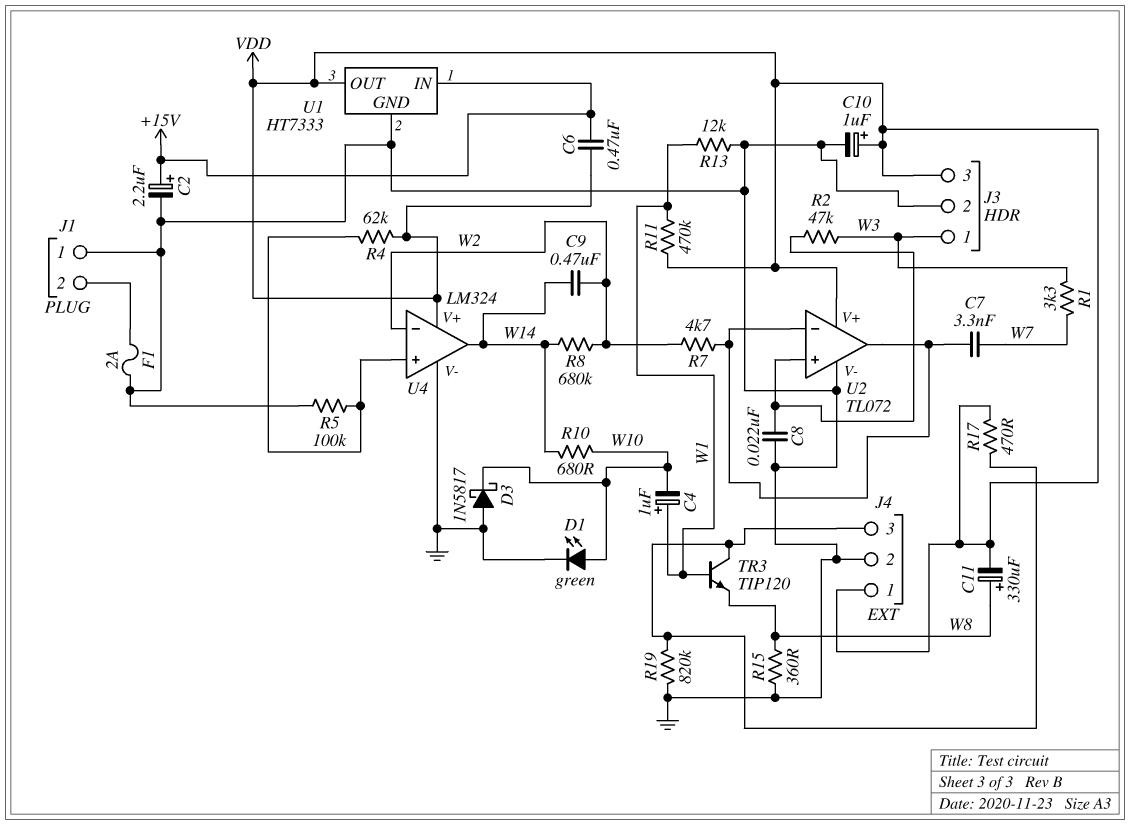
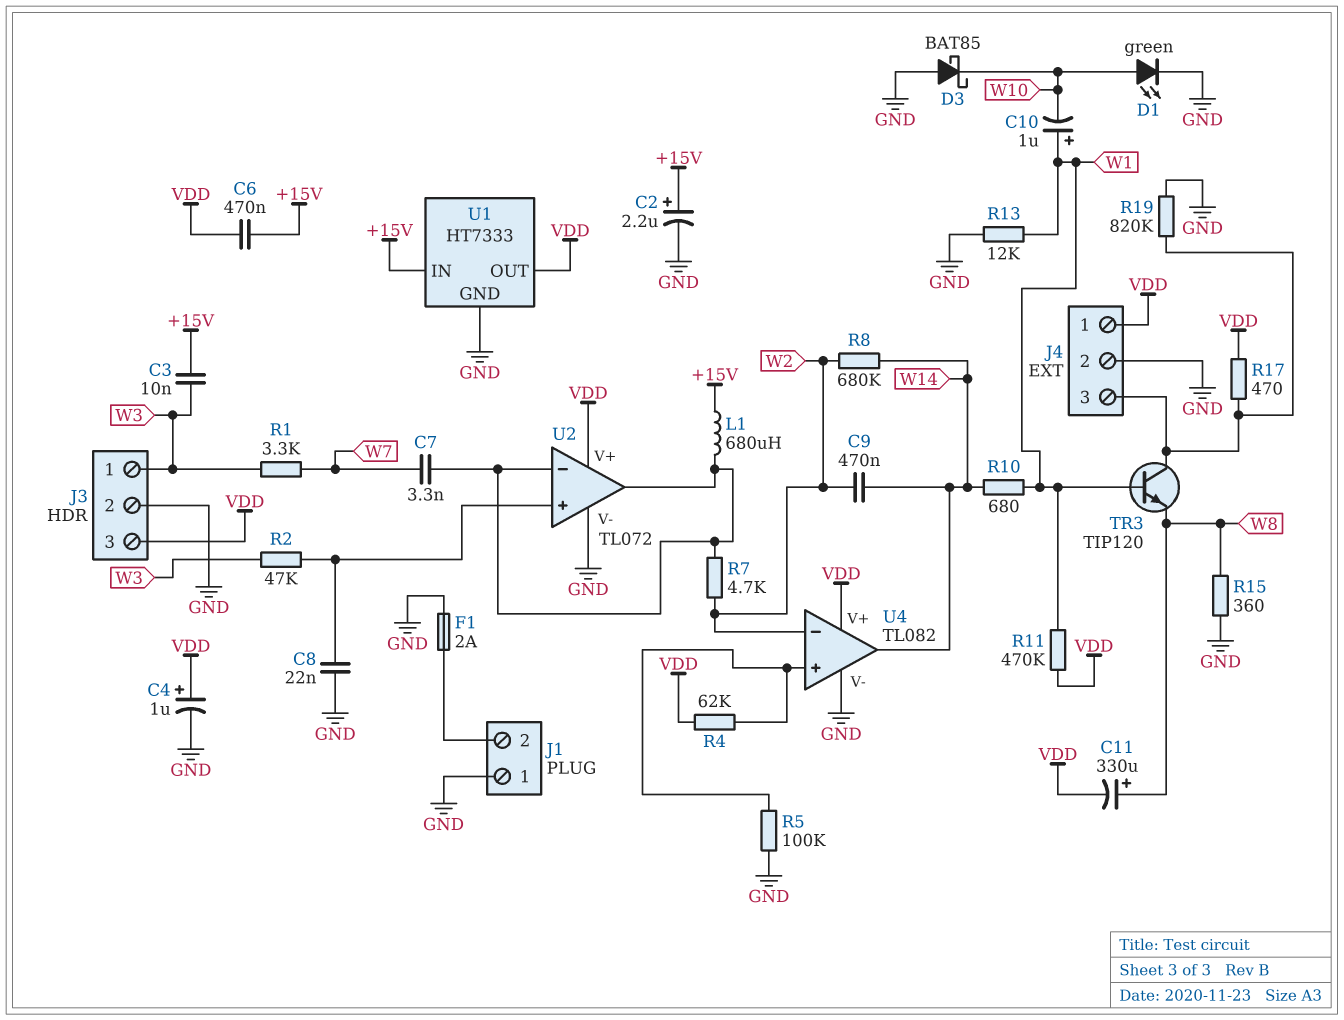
C3: none -> 10nF (+15V, W3)
C4: 1uF (plus W1, minus W10) -> 1uF (plus VDD, minus GND)
C10: 1uF (plus VDD, minus GND) -> 1uF (plus W1, minus W10)
D3: schottky 1N5817 (A GND, K W10) -> schottky BAT85 (A GND, K W10)
L1: none -> 680uH (+15V, U2/in-)
R10: 680 (W10, W14) -> 680 (W1, W14)
U4: LM324 -> TL082

